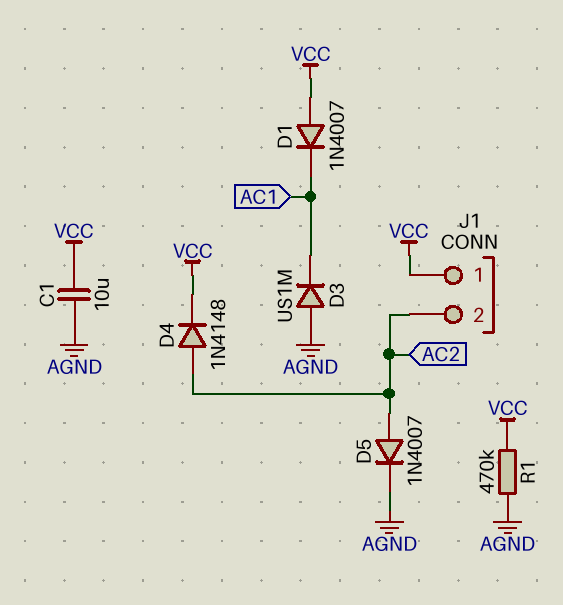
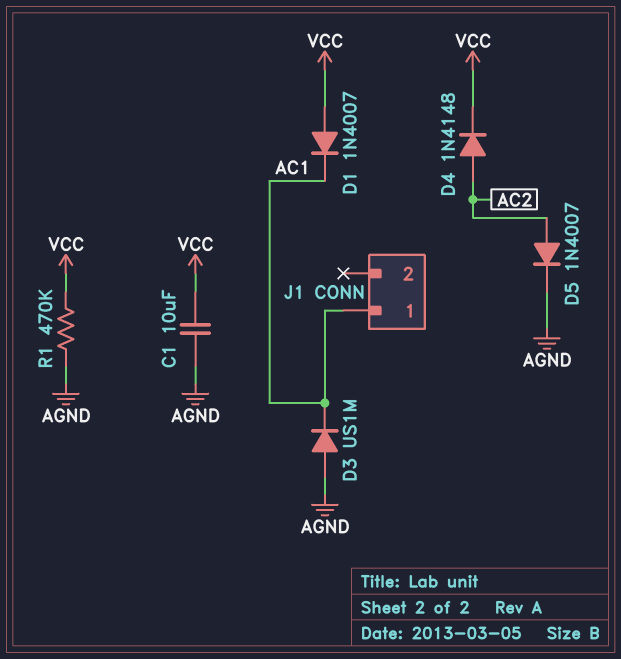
J1 pin 1: VCC -> AC1
J1 pin 2: AC2 -> none

